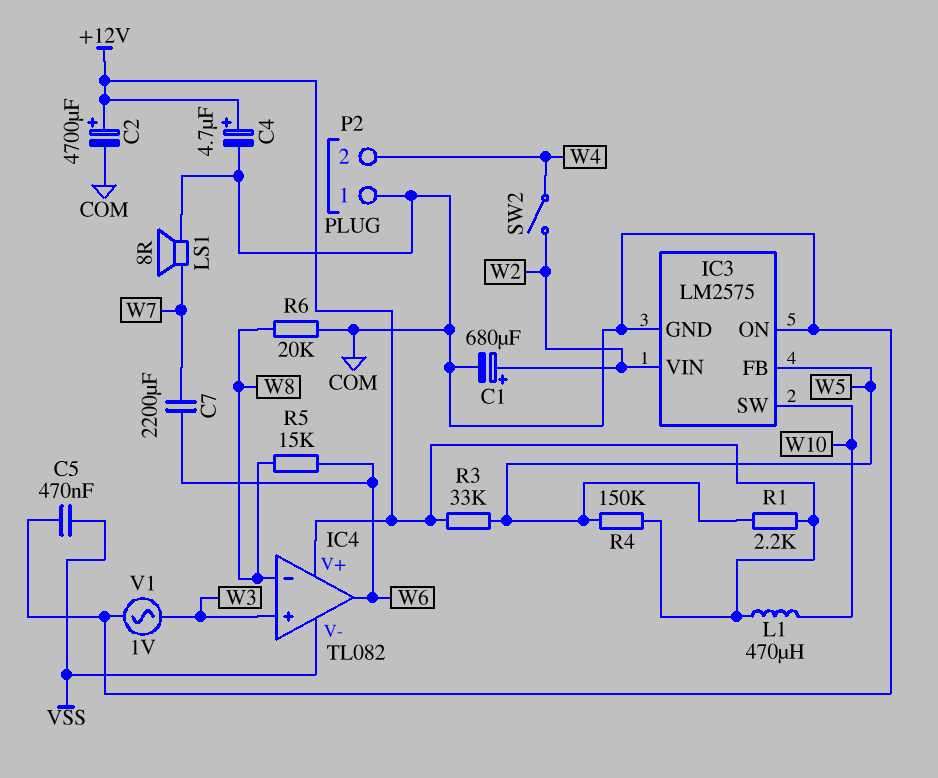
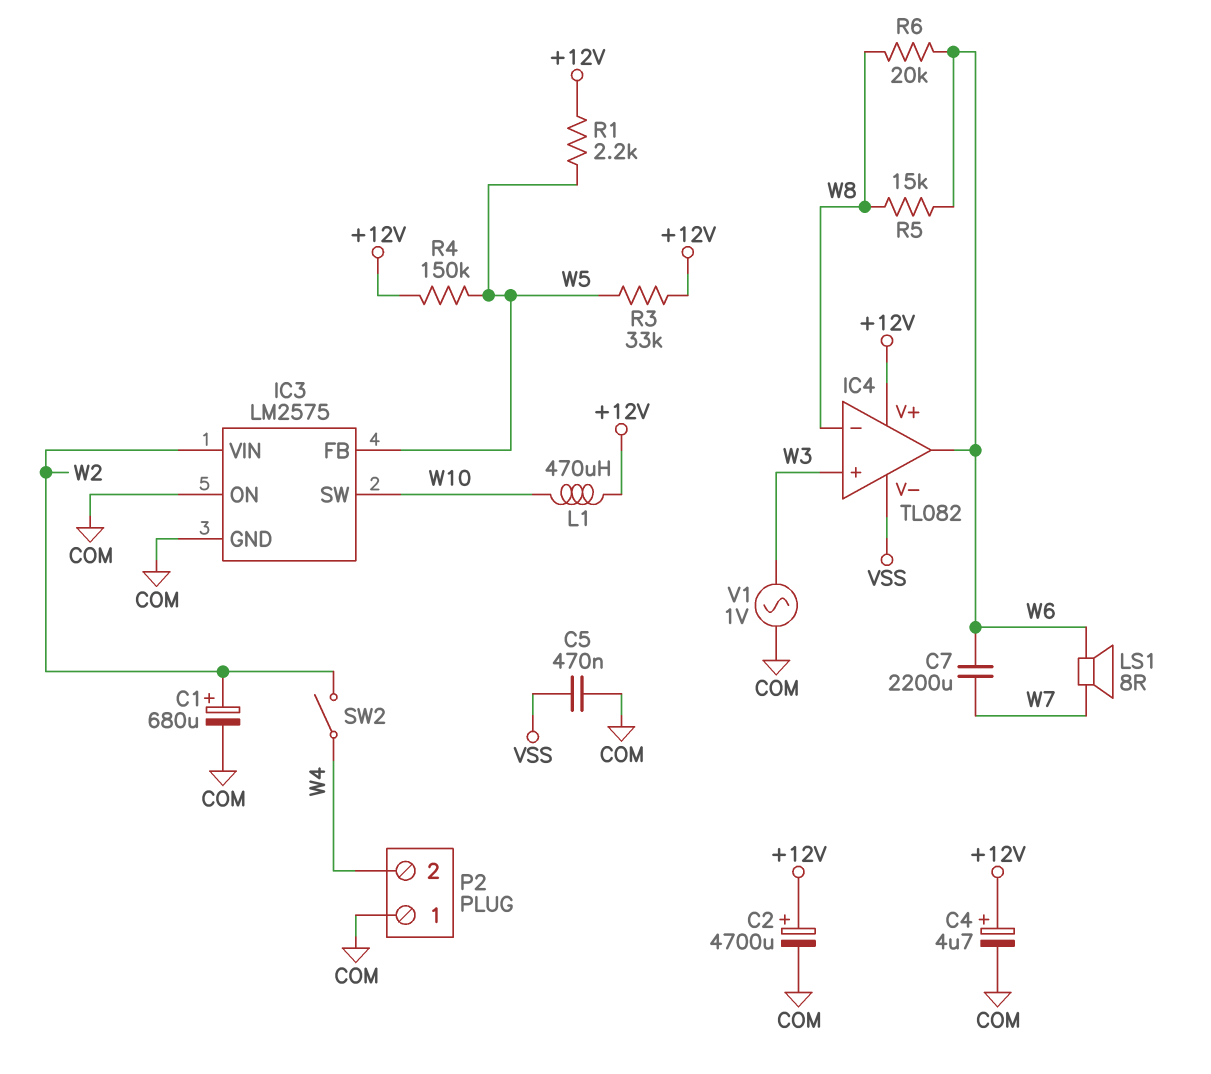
LS1: speaker 8R (COM, W7) -> speaker 8R (W6, W7)
R6: 20k (COM, W8) -> 20k (W6, W8)

